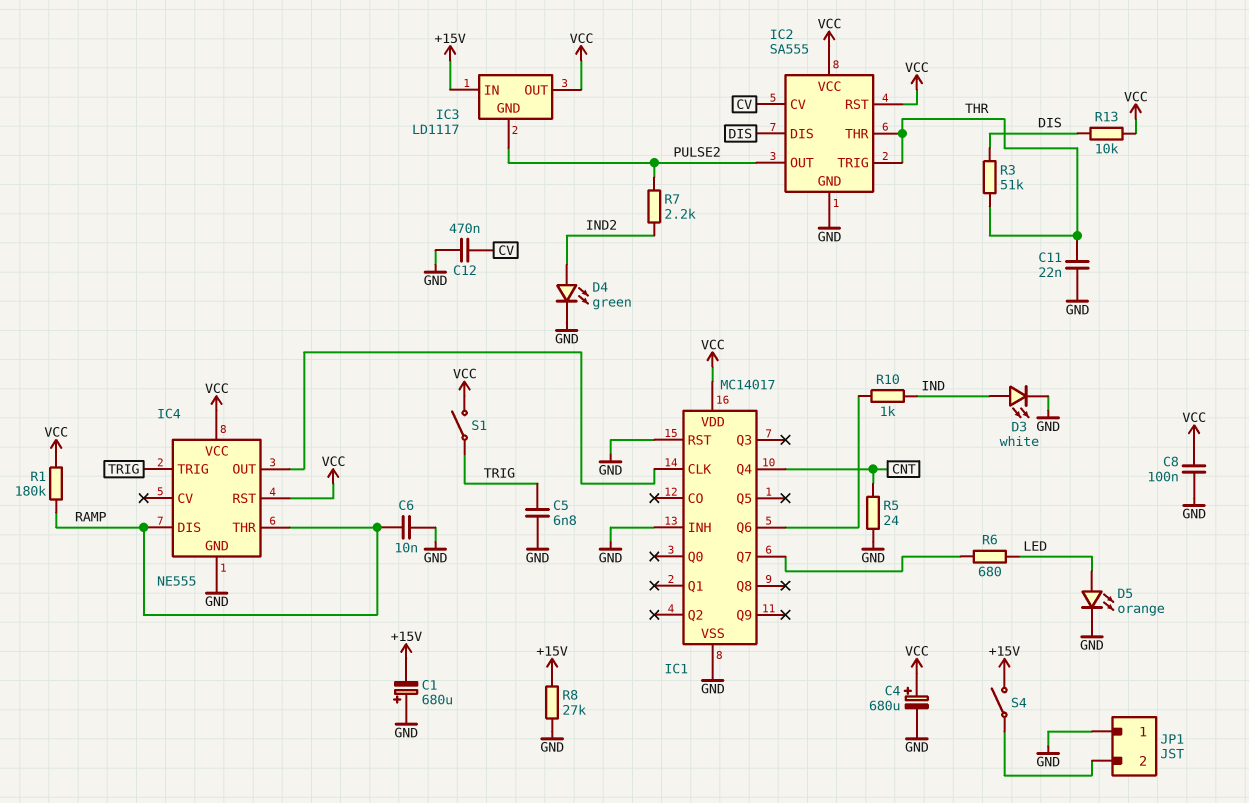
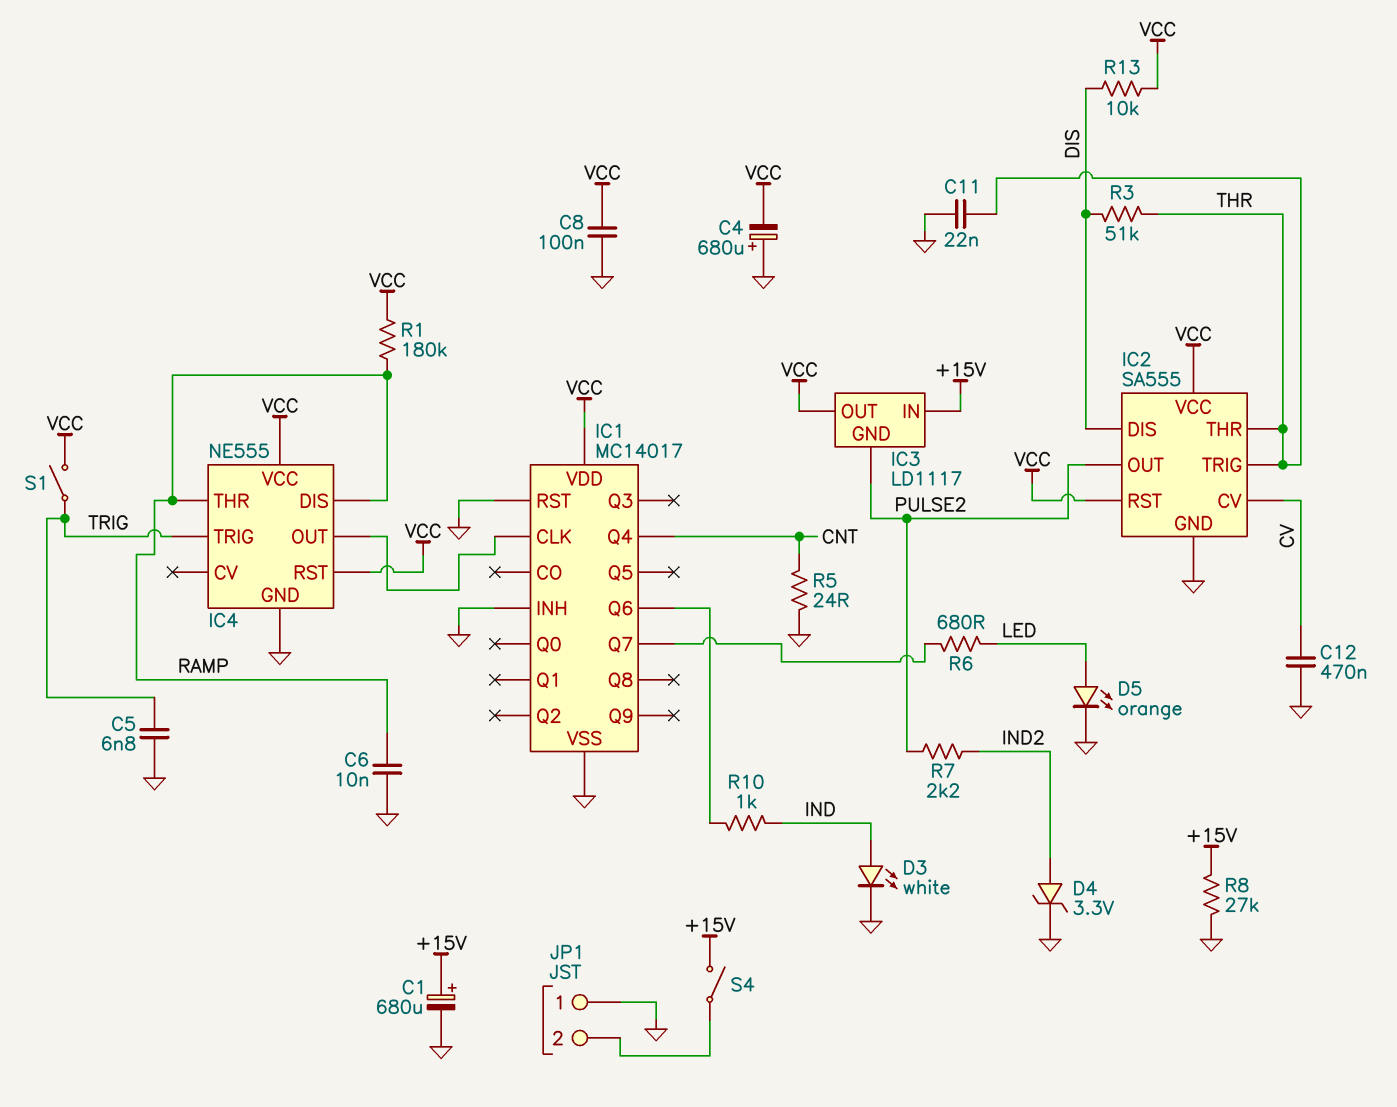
C1: 680uF (plus GND, minus +15V) -> 680uF (plus +15V, minus GND)
C4: 680uF (plus VCC, minus GND) -> 680uF (plus GND, minus VCC)
D4: LED green (A IND2, K GND) -> zener 3.3V (A IND2, K GND)

